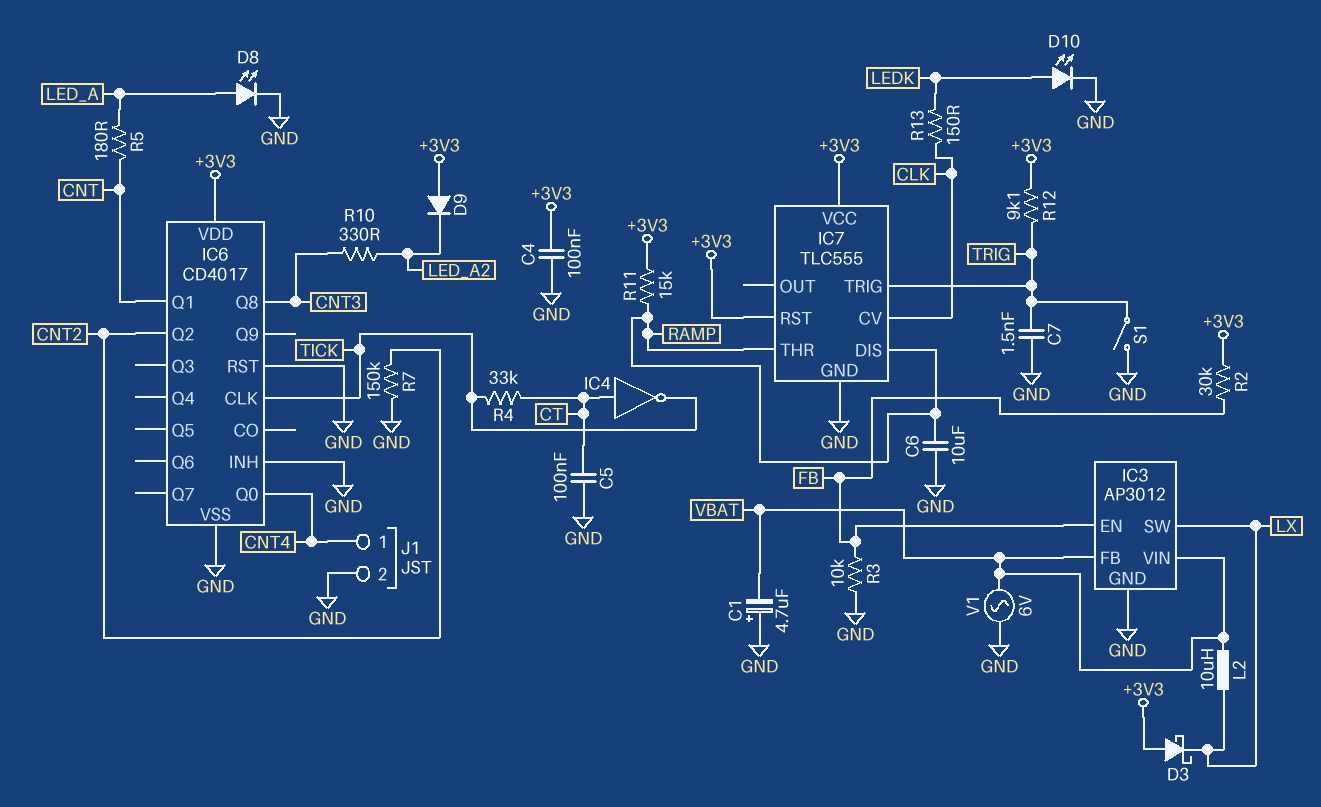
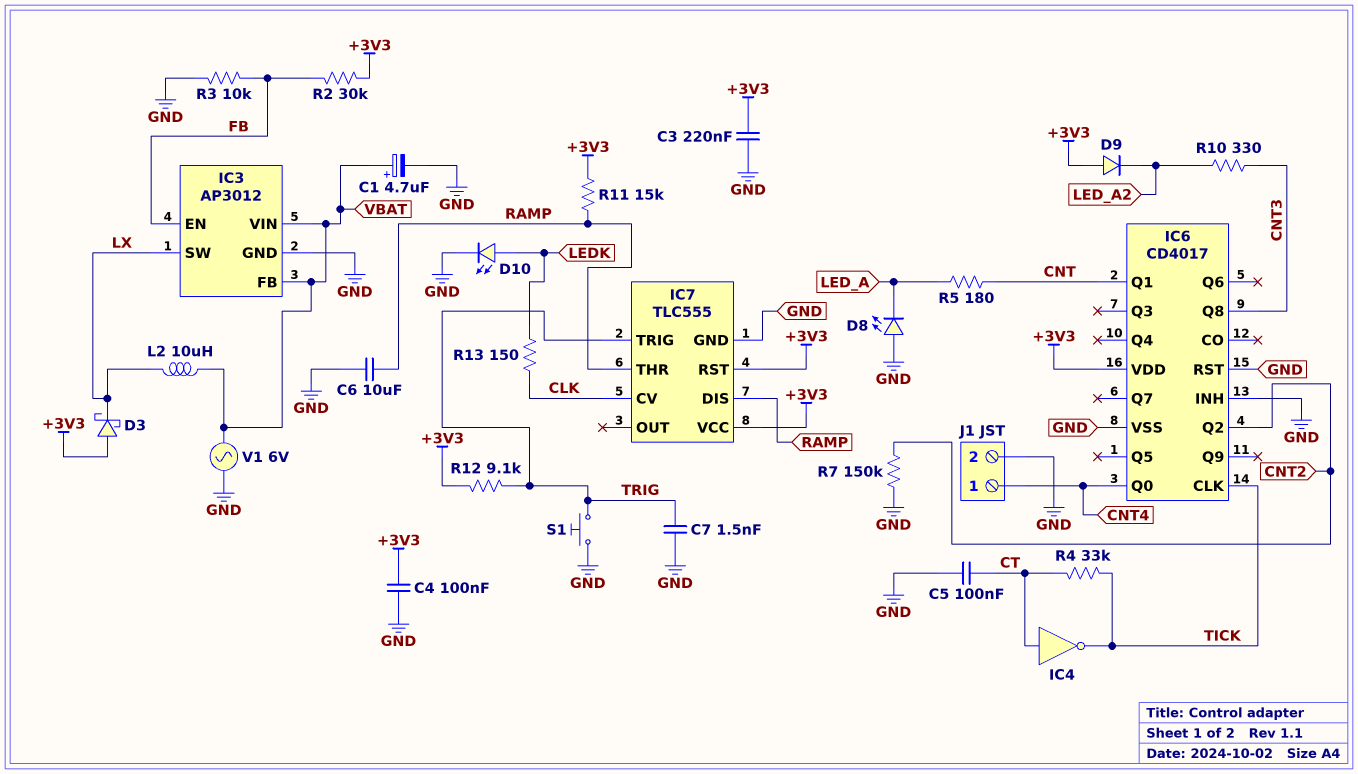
C1: 4.7uF (plus GND, minus VBAT) -> 4.7uF (plus VBAT, minus GND)
C3: none -> 220nF (+3V3, GND)
D8: LED (A LED_A, K GND) -> LED (A GND, K LED_A)
S1: switch (GND, TRIG) -> button (GND, TRIG)

